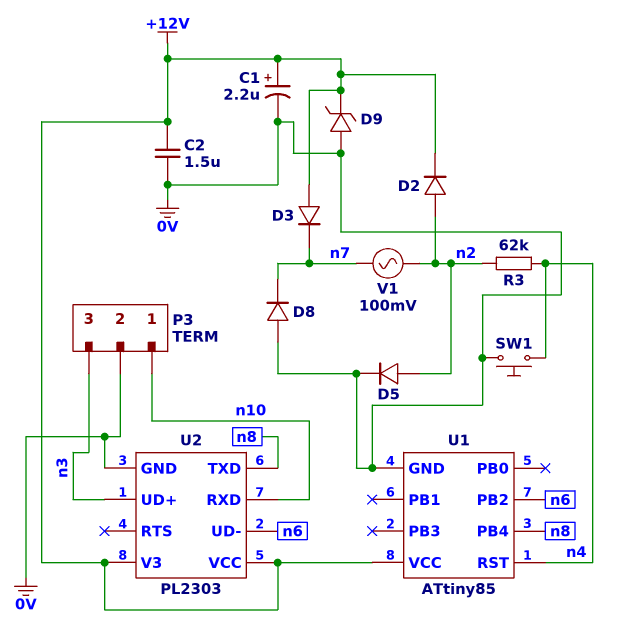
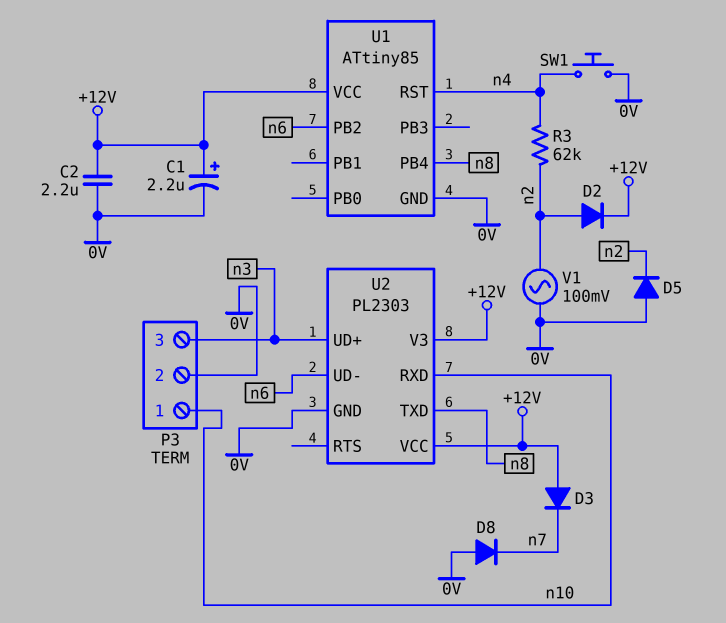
C2: 1.5uF (+12V, 0V) -> 2.2uF (+12V, 0V)
D5: diode (A n2, K 0V) -> diode (A 0V, K n2)
D9: zener (A 0V, K +12V) -> none
V1: AC 100mV (n2, n7) -> AC 100mV (0V, n2)

